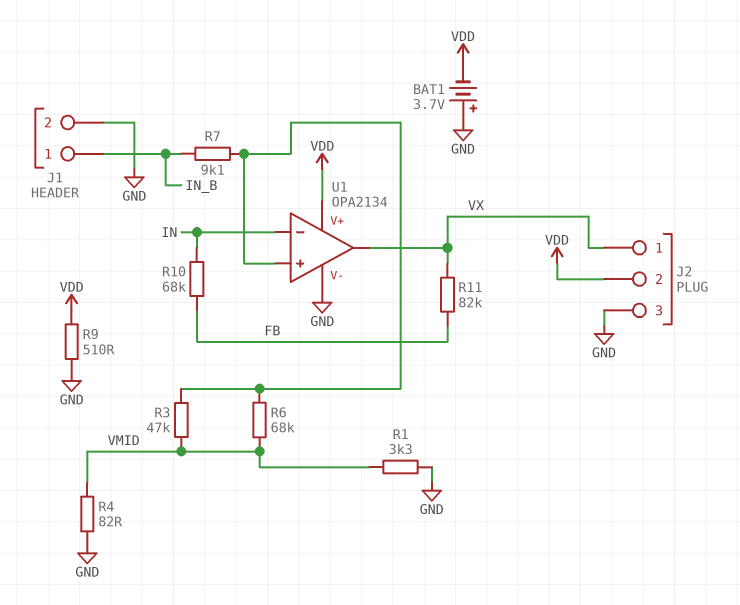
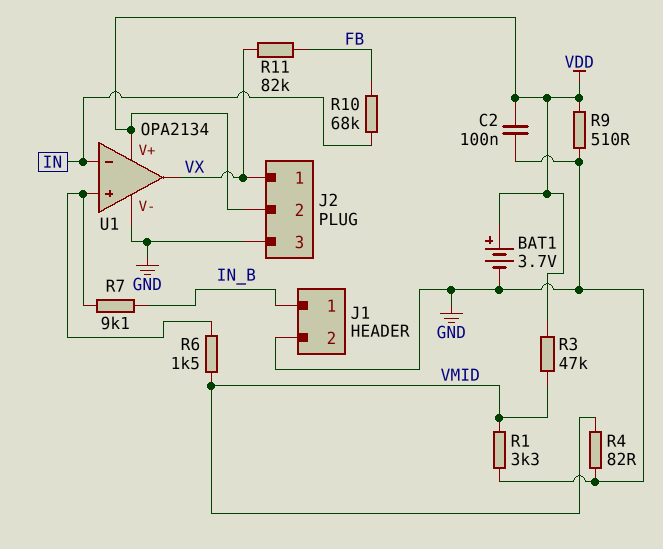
BAT1: 3.7V (plus GND, minus VDD) -> 3.7V (plus VDD, minus GND)
C2: none -> 100nF (GND, VDD)
R3: 47k (U1/in+, VMID) -> 47k (VDD, VMID)
R6: 68k (U1/in+, VMID) -> 1.5k (U1/in+, VMID)

